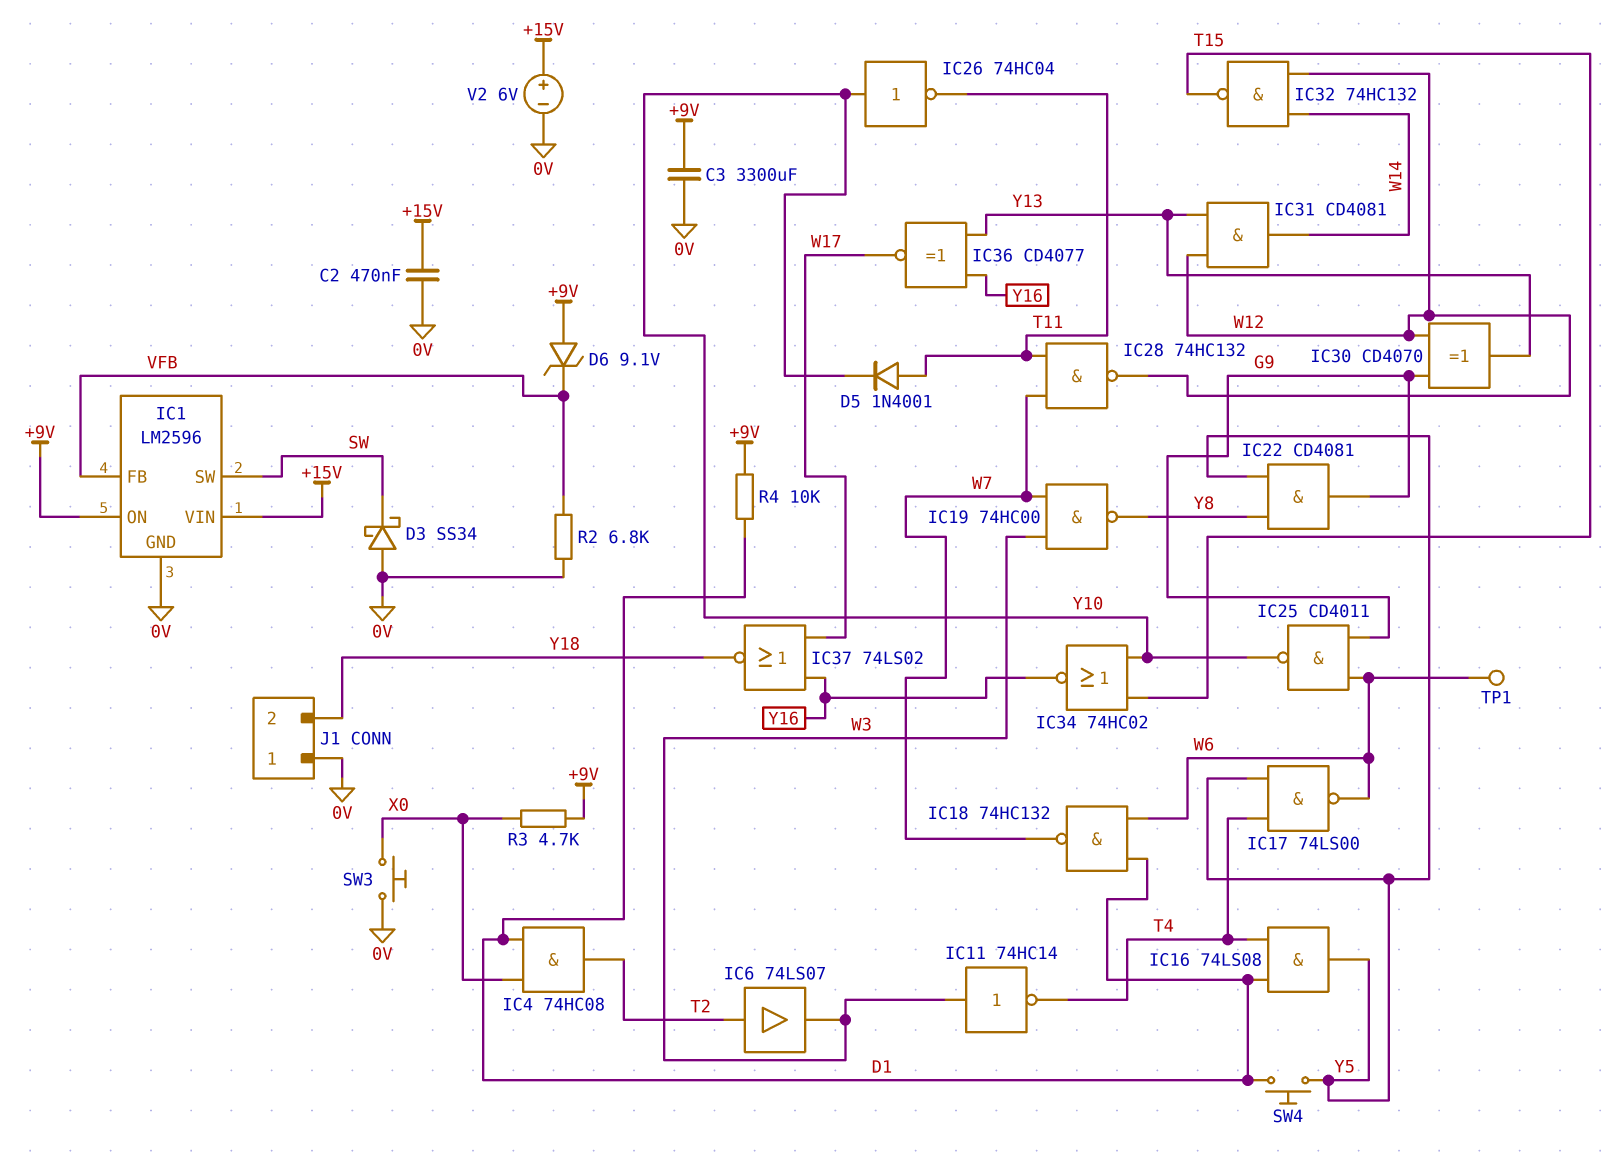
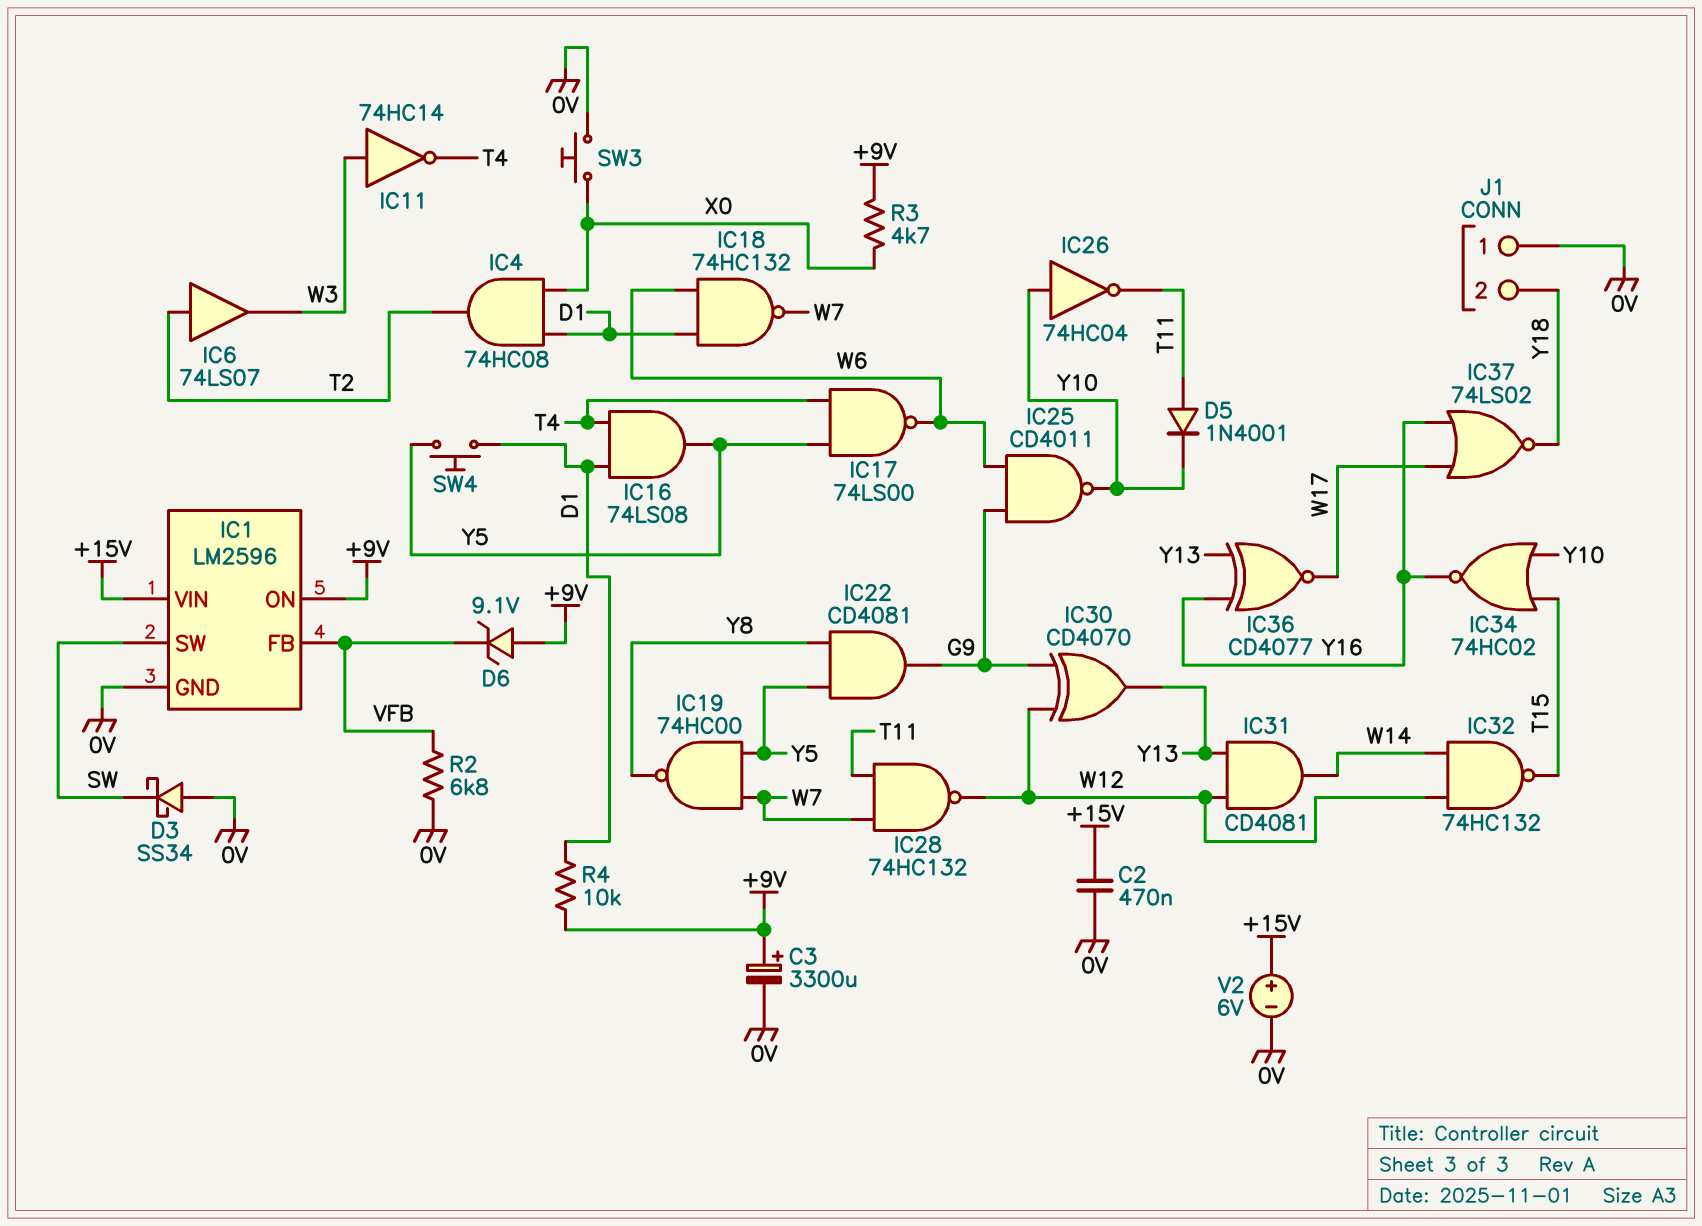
C3: 3300uF (+9V, 0V) -> 3300uF (plus +9V, minus 0V)
IC19: NAND 74HC00 (in W3, in W7, out Y8) -> NAND 74HC00 (in W7, in Y5, out Y8)
TP1: test point (W6) -> none

